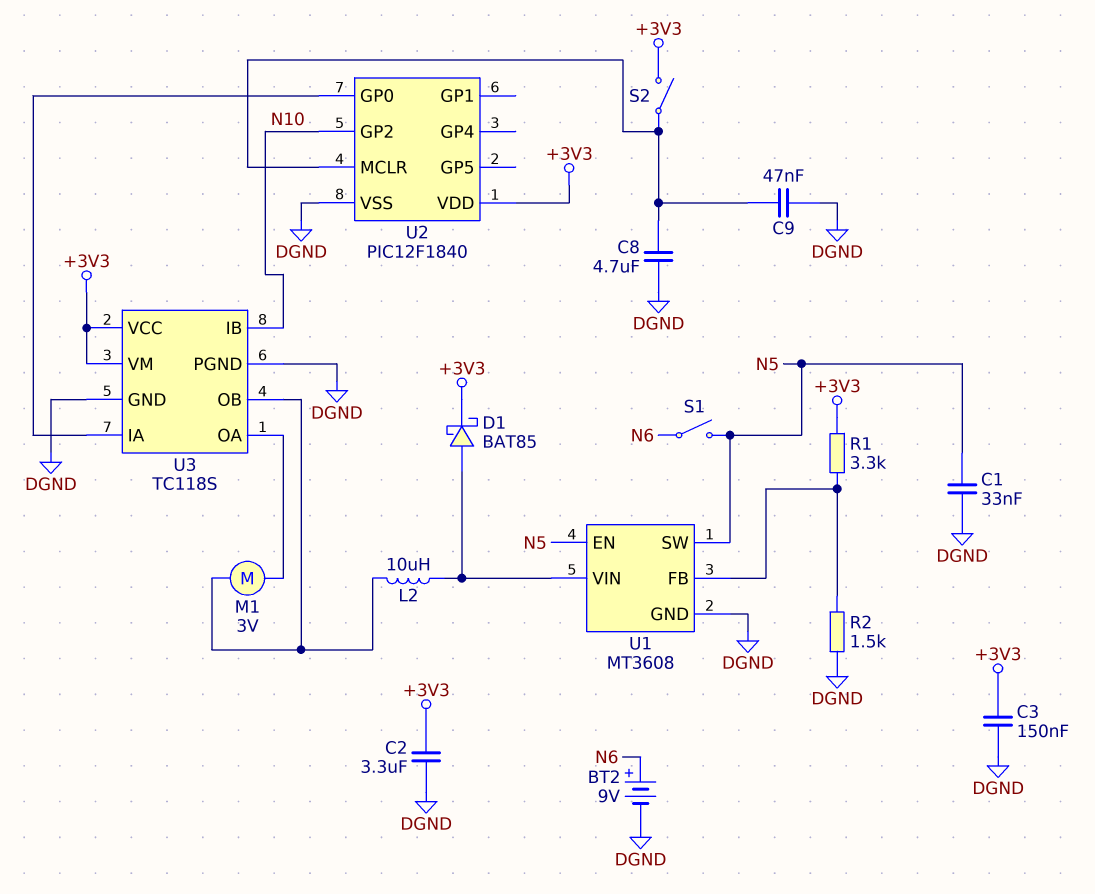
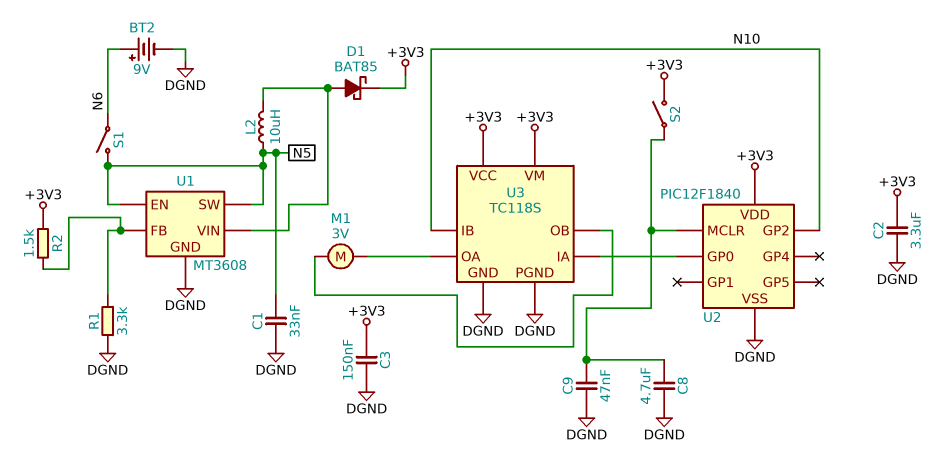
L2: 10uH (U1/VIN, U3/OB) -> 10uH (N5, U1/VIN)
R1: 3.3k (+3V3, U1/FB) -> 3.3k (DGND, U1/FB)
R2: 1.5k (DGND, U1/FB) -> 1.5k (+3V3, U1/FB)

